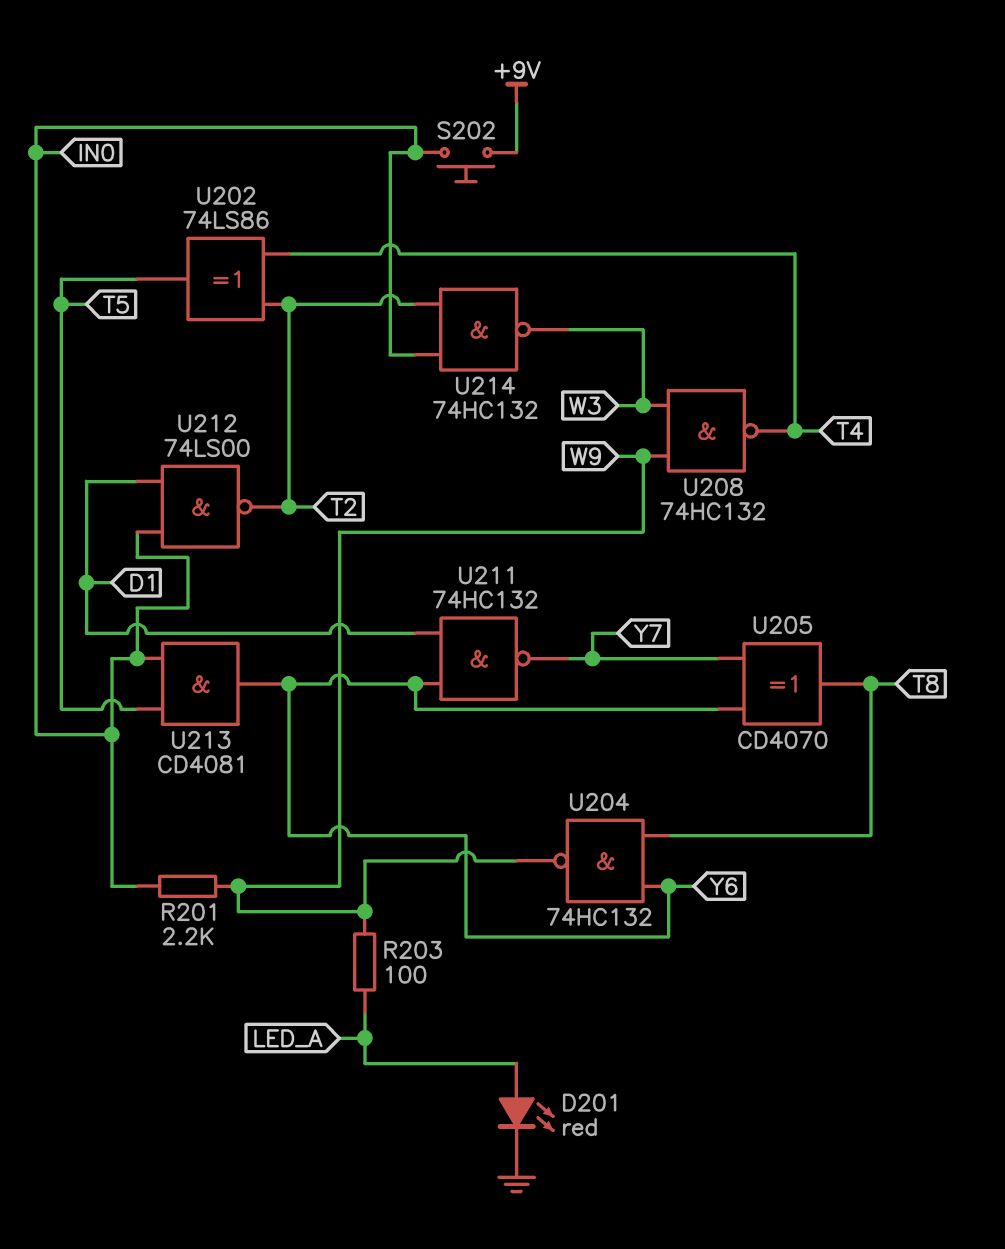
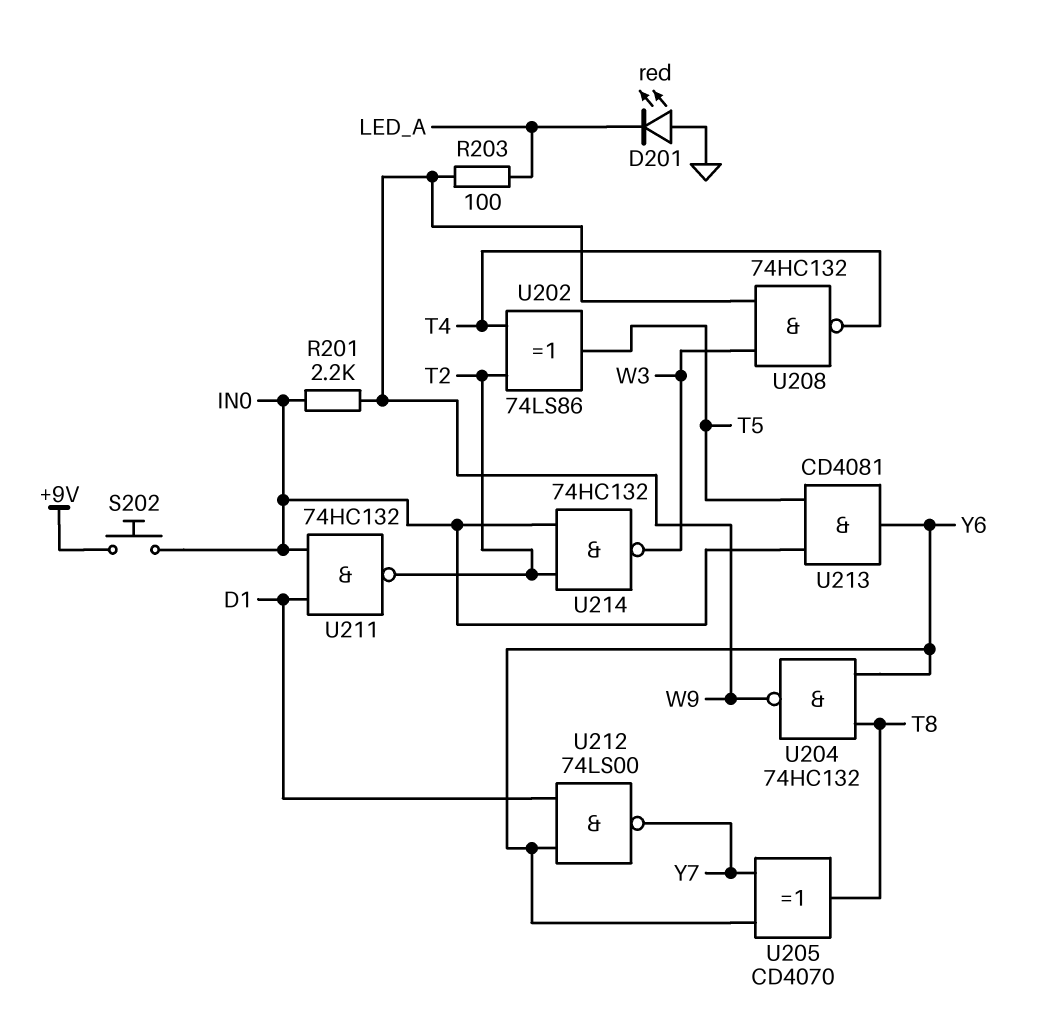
D201: LED red (A LED_A, K GND) -> LED red (A GND, K LED_A)
U211: NAND 74HC132 (in D1, in Y6, out Y7) -> NAND 74HC132 (in D1, in IN0, out T2)
U212: NAND 74LS00 (in D1, in IN0, out T2) -> NAND 74LS00 (in D1, in Y6, out Y7)

